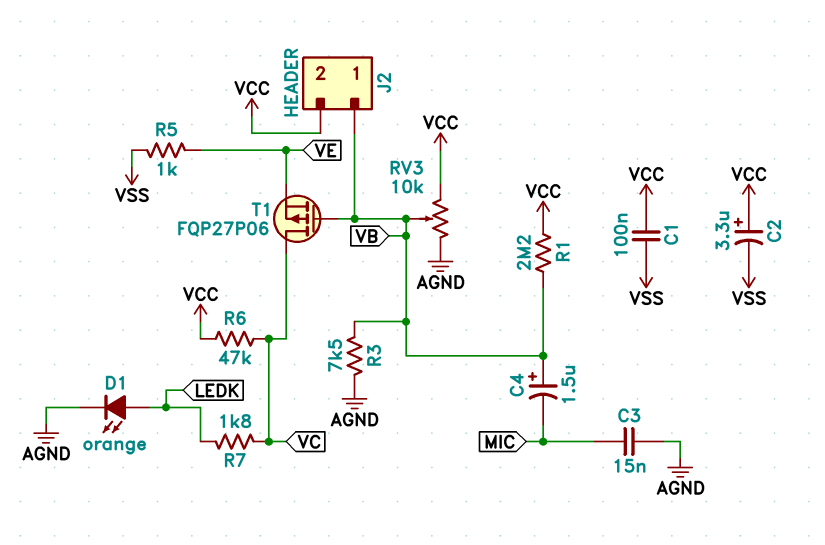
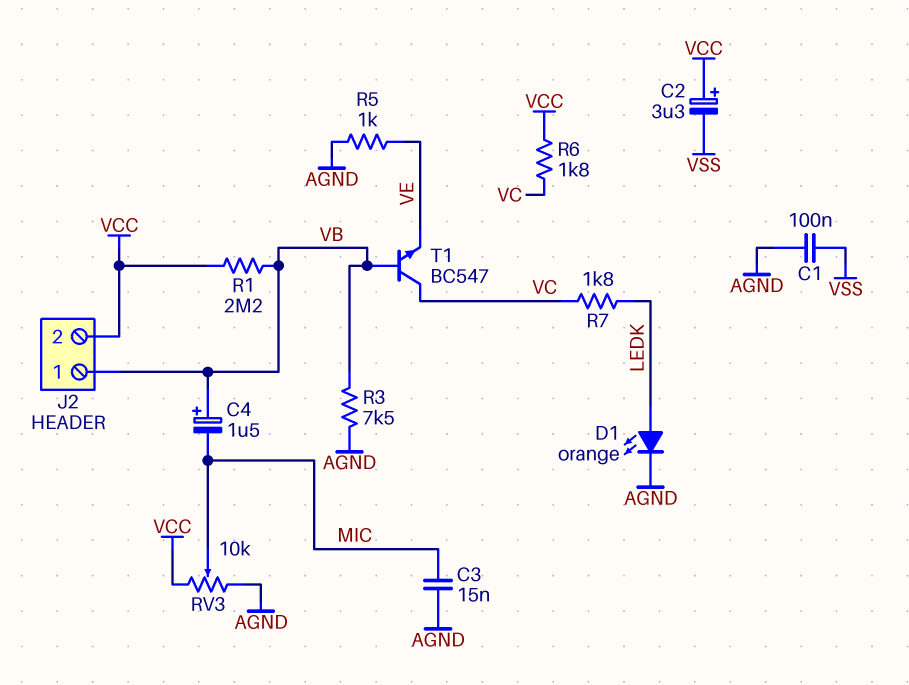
C1: 100nF (VCC, VSS) -> 100nF (AGND, VSS)
R5: 1k (VE, VSS) -> 1k (AGND, VE)
R6: 47k (VC, VCC) -> 1.8k (VC, VCC)
RV3: 10k (AGND, VCC, wiper VB) -> 10k (AGND, VCC, wiper MIC)
T1: PMOS FQP27P06 (G VB, D VC, S VE) -> NPN BC547 (B VB, C VC, E VE)

